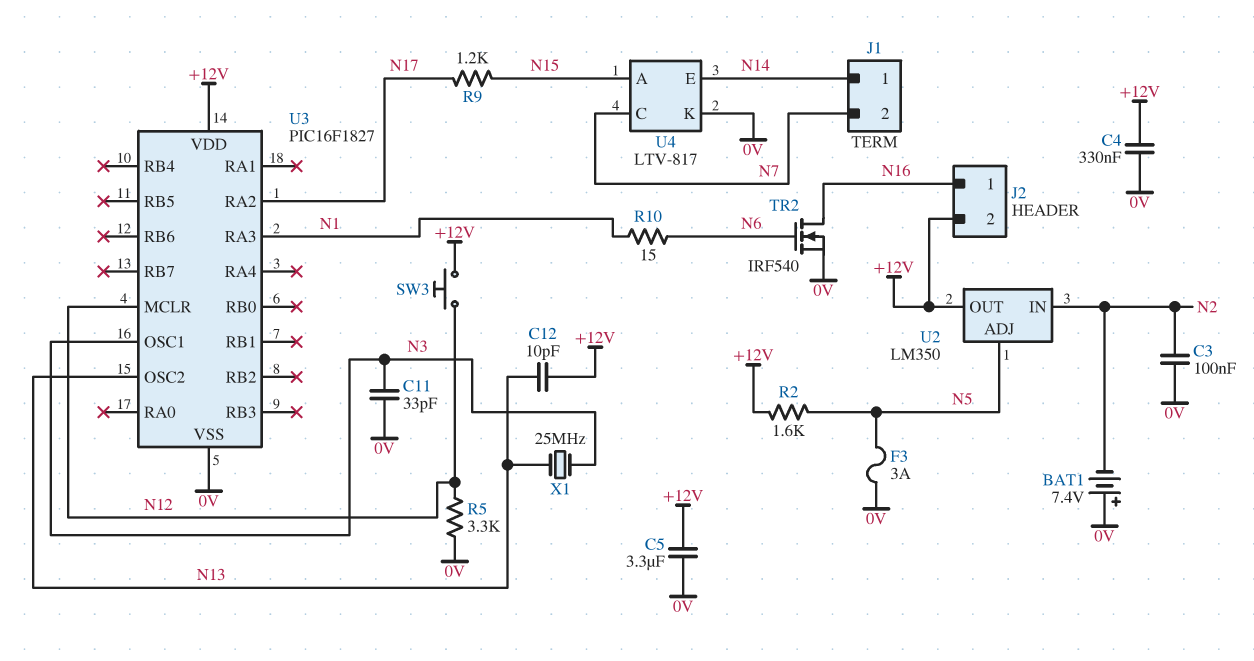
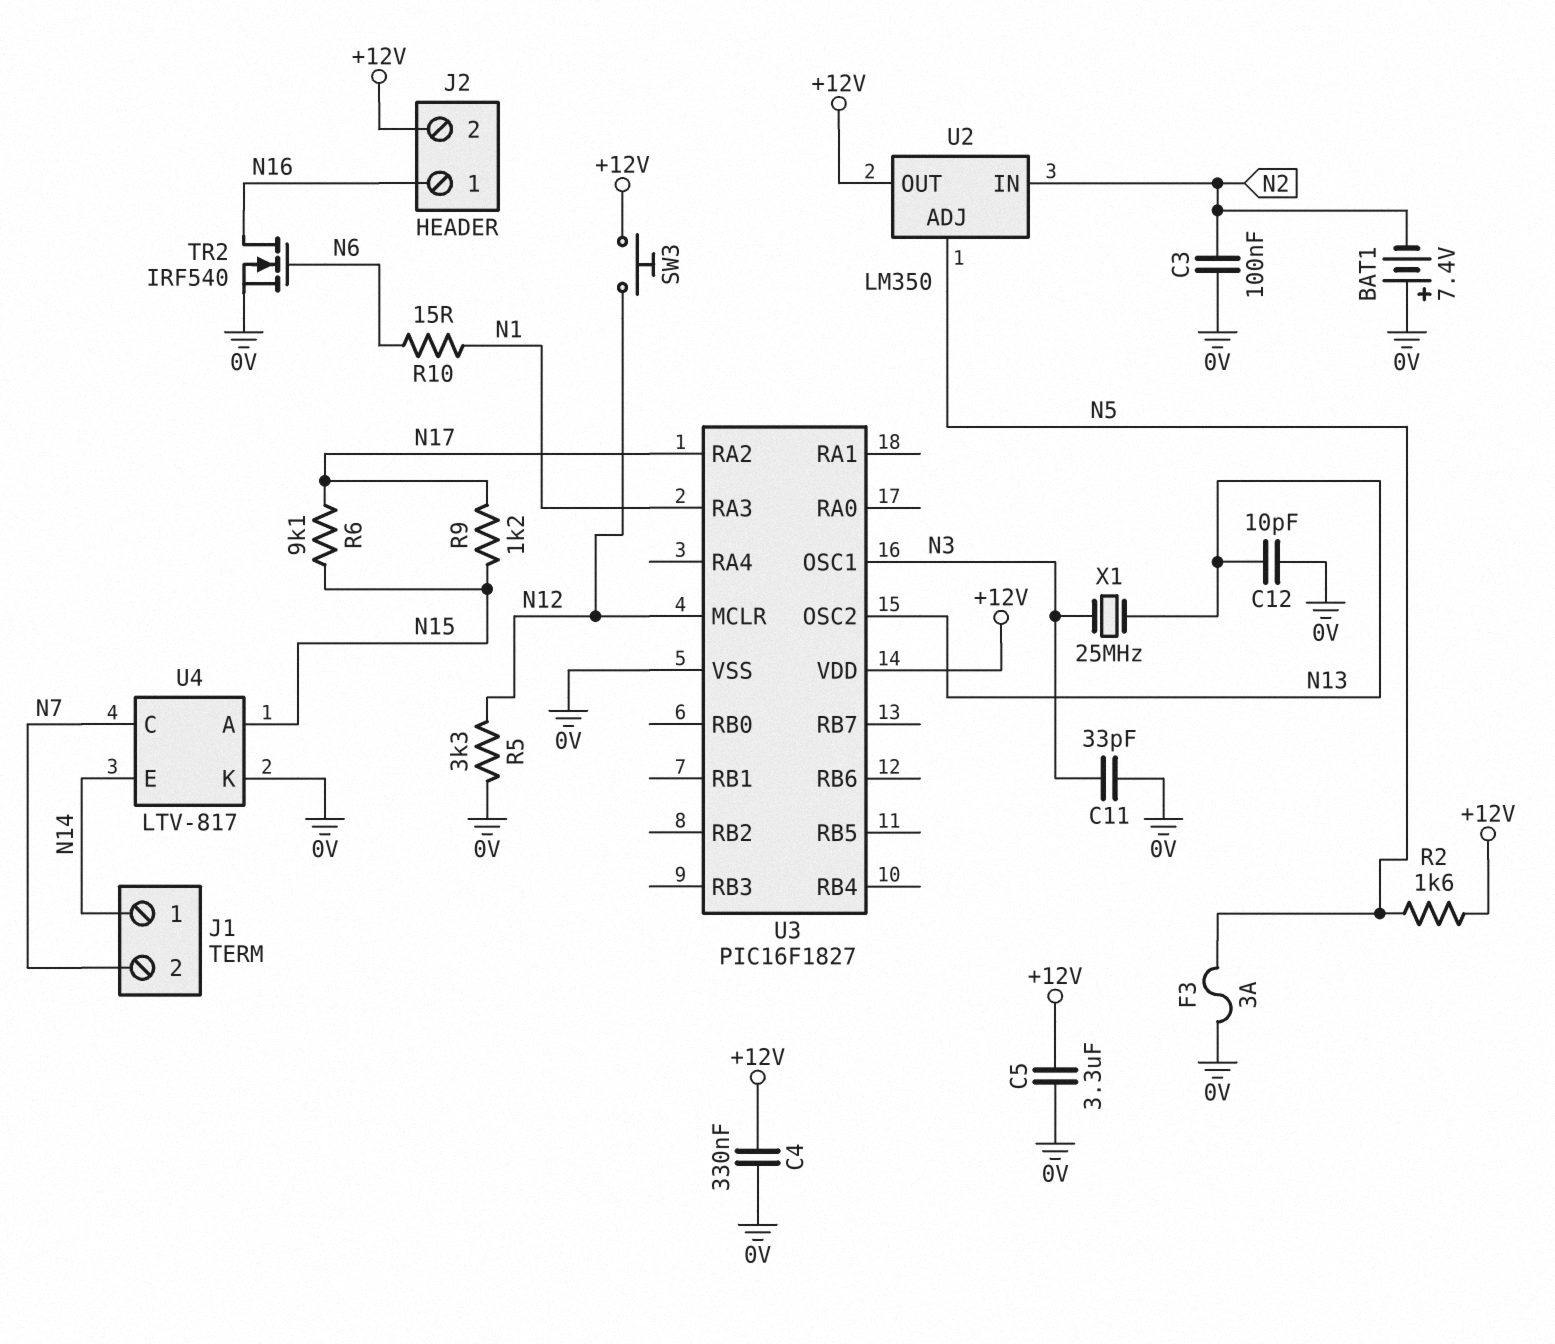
C12: 10pF (+12V, N13) -> 10pF (0V, N13)
R6: none -> 9.1k (N15, N17)

